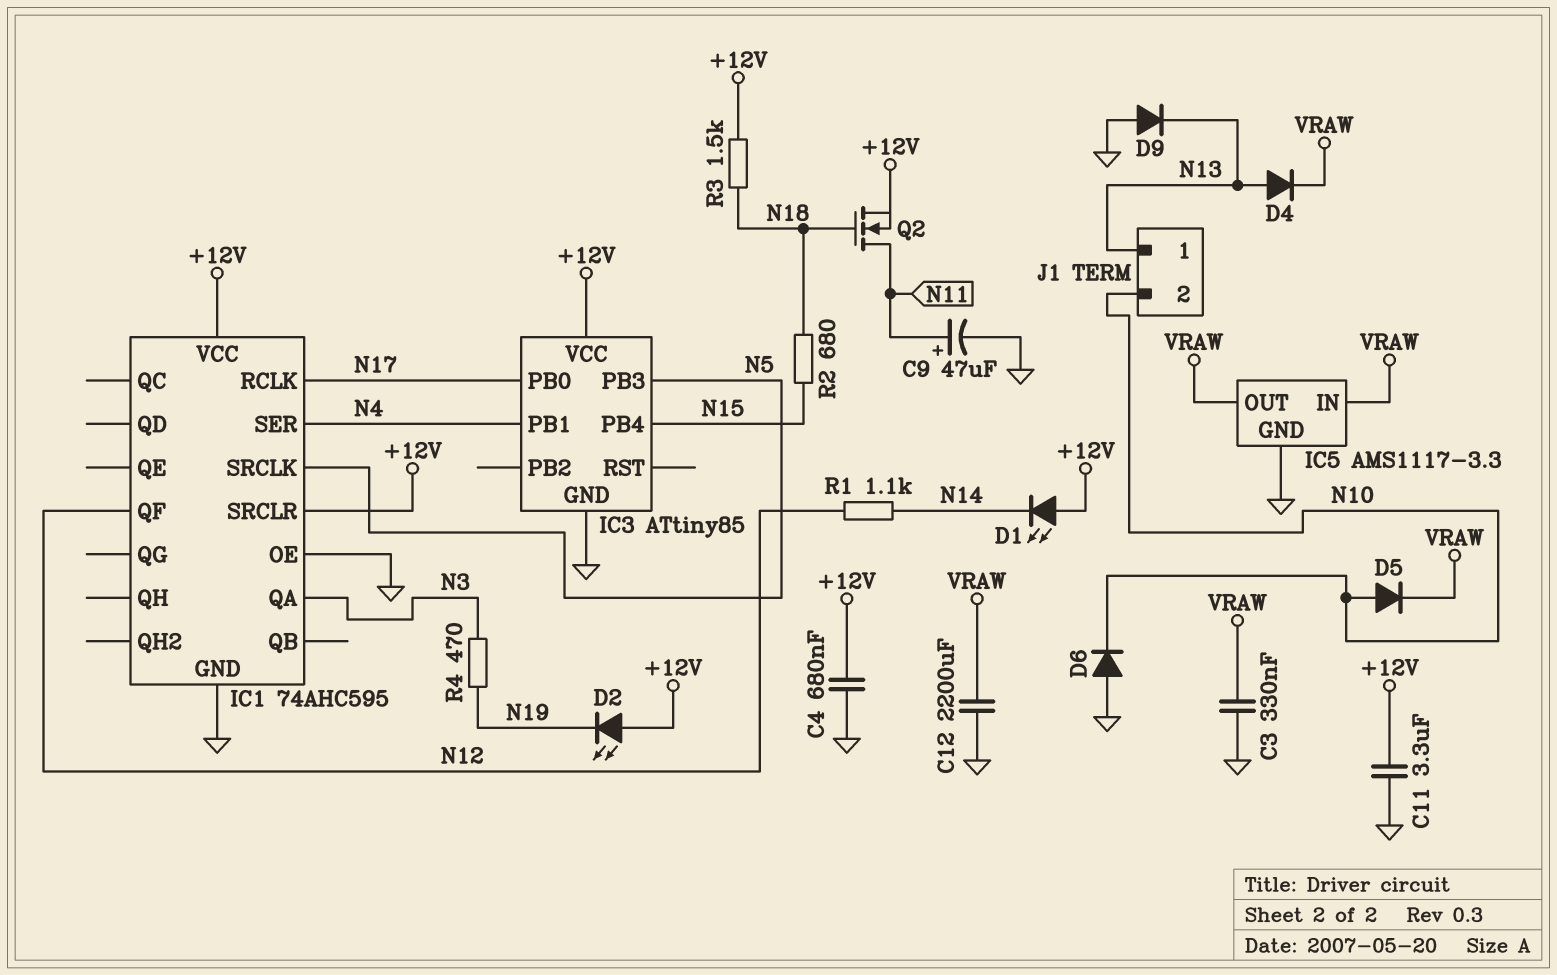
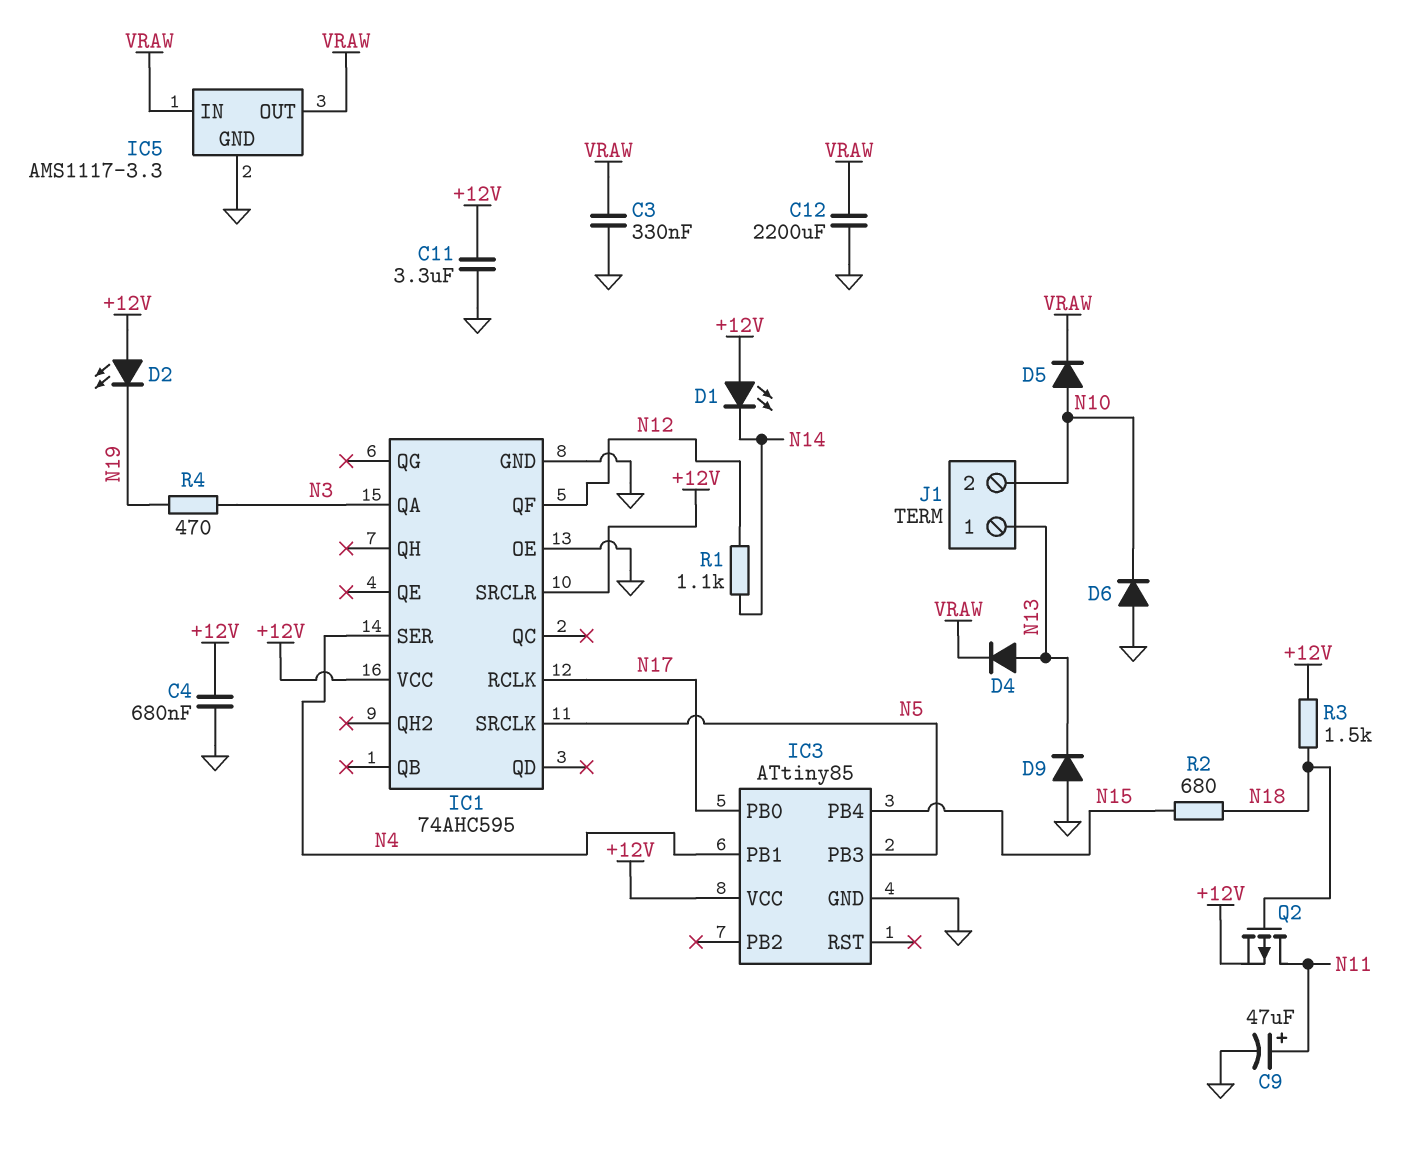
Q2: NMOS (G N18, D N11, S +12V) -> PMOS (G N18, D N11, S +12V)

